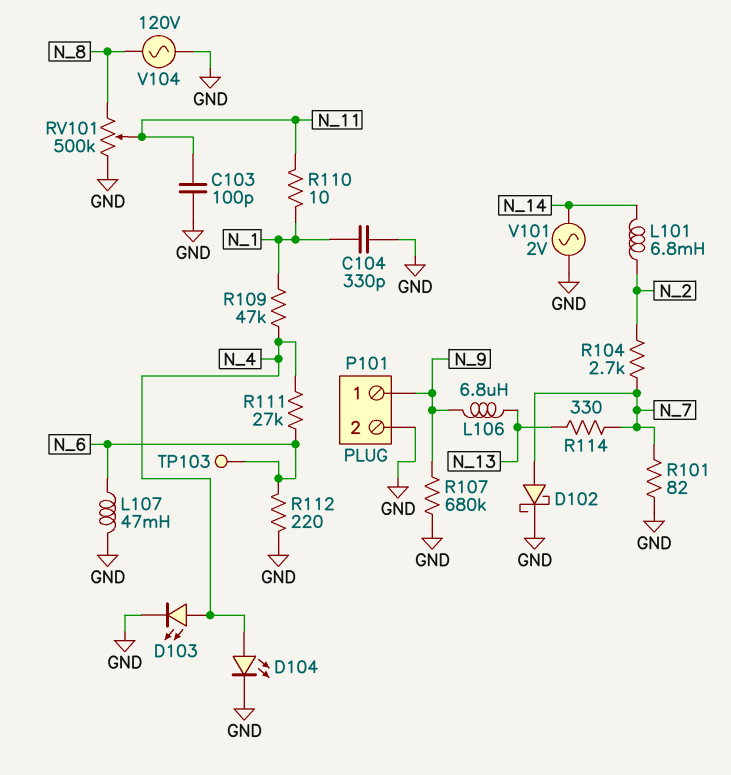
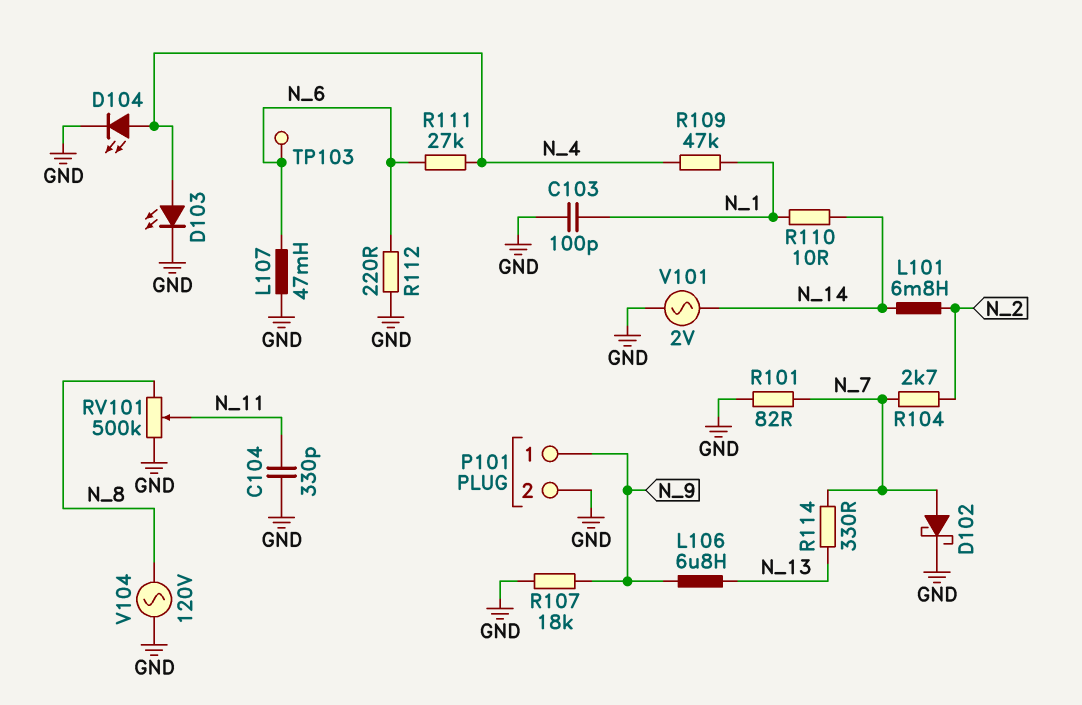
C103: 100pF (GND, N_11) -> 100pF (GND, N_1)
C104: 330pF (GND, N_1) -> 330pF (GND, N_11)
R107: 680k (GND, N_9) -> 18k (GND, N_9)
R110: 10 (N_1, N_11) -> 10 (N_1, N_14)

